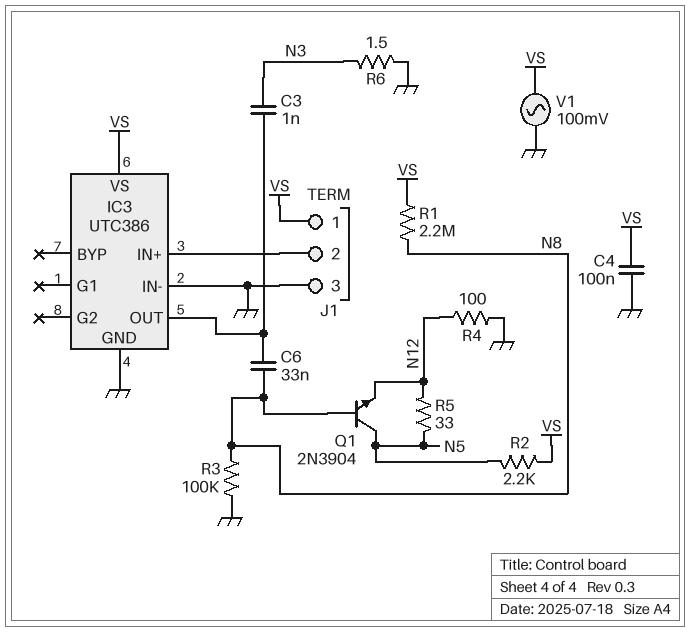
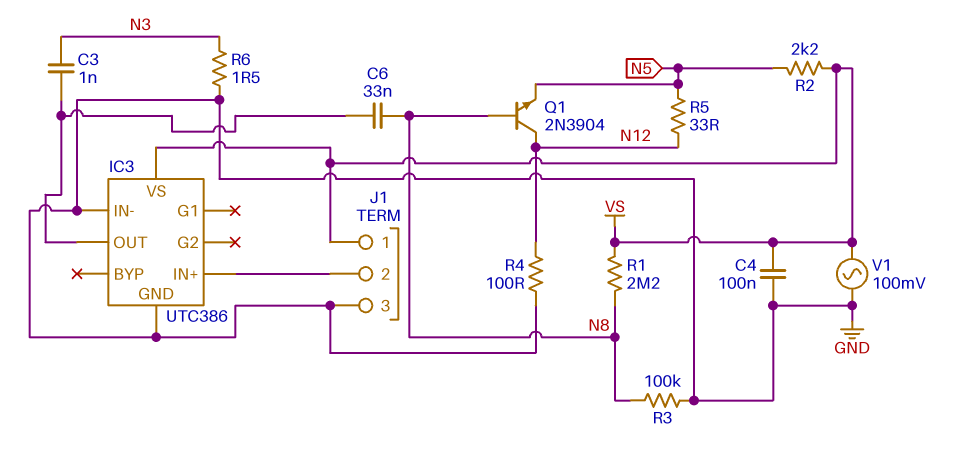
Q1: NPN 2N3904 (B N8, C N5, E N12) -> NPN 2N3904 (B N8, C N12, E N5)

